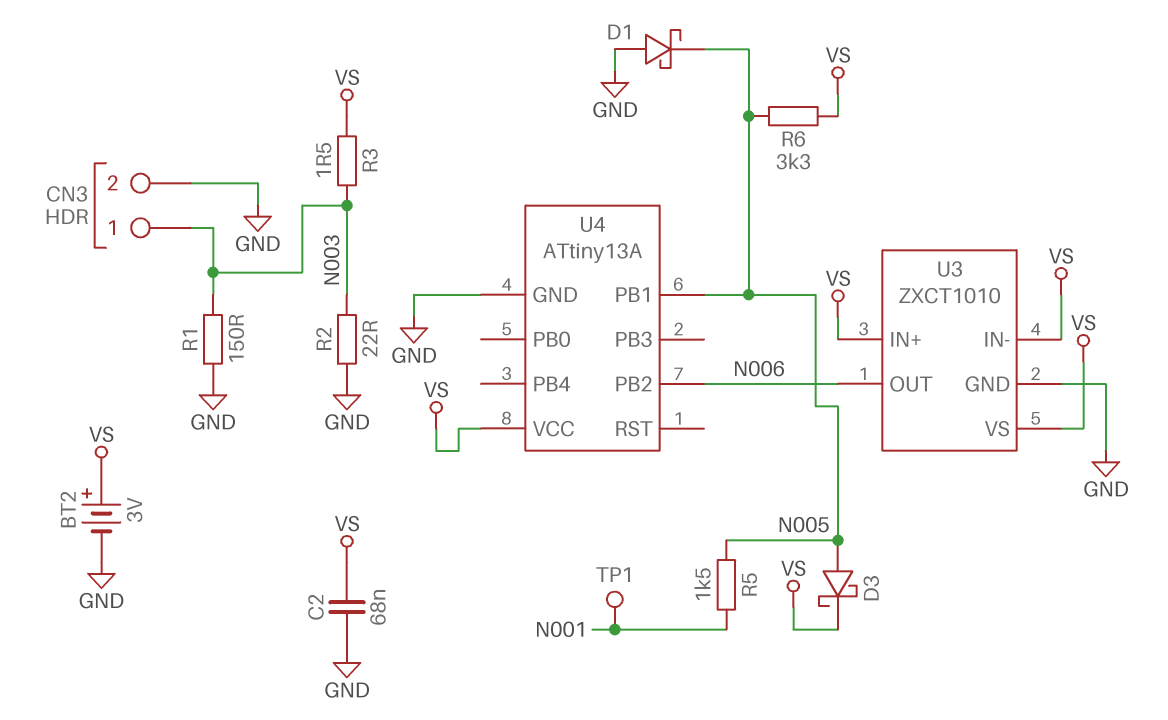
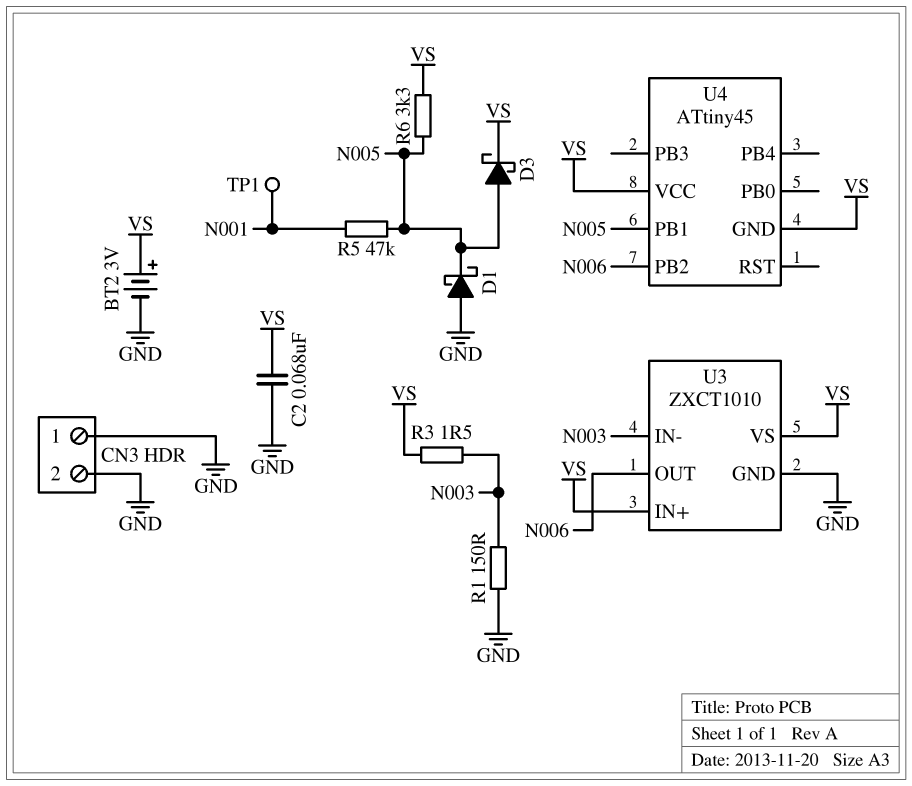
CN3 pin 1: N003 -> GND
R2: 22 (GND, N003) -> none
R5: 1.5k (N001, N005) -> 47k (N001, N005)
U3 pin IN-: VS -> N003
U4: ATtiny13A -> ATtiny45
U4 pin GND: GND -> VS

